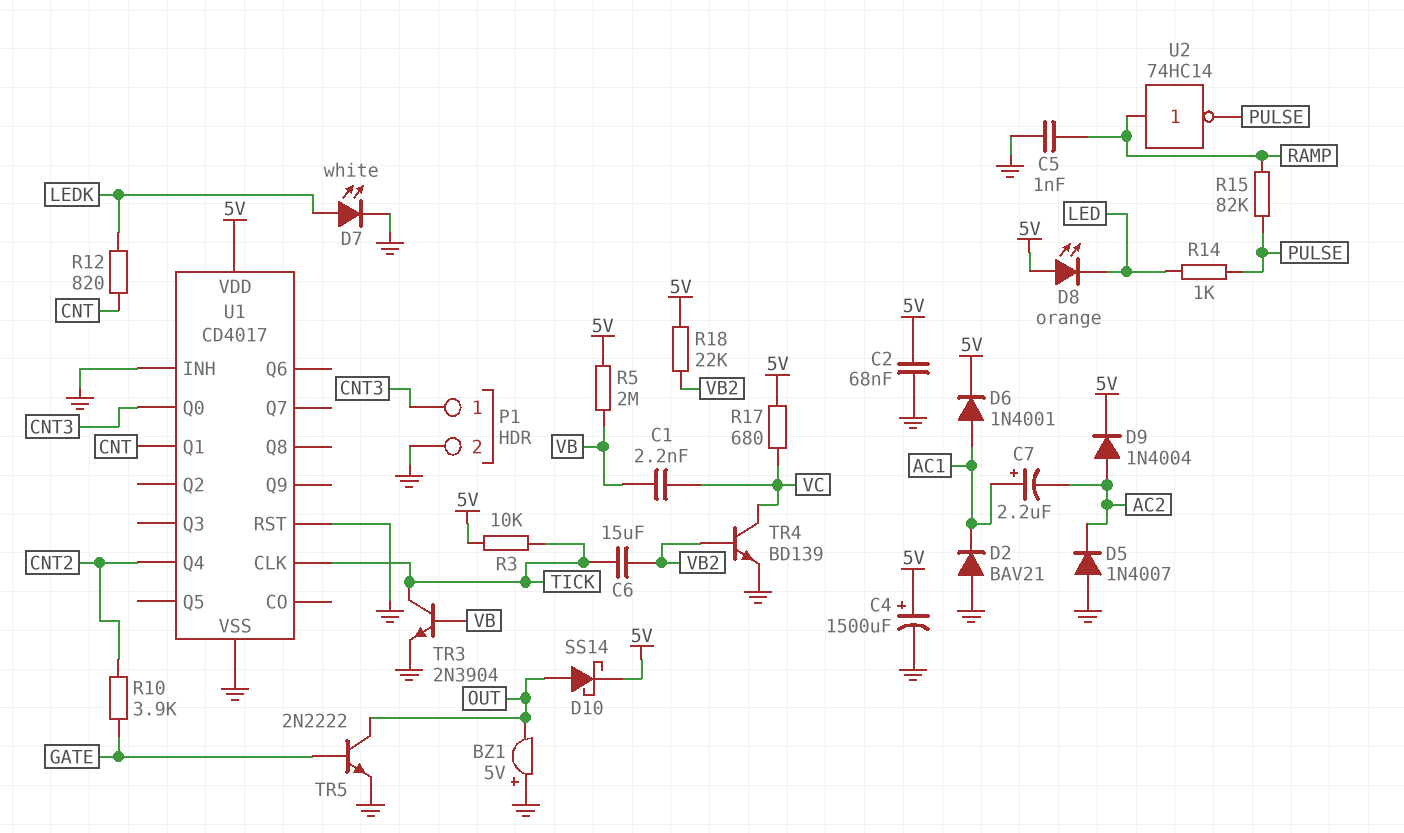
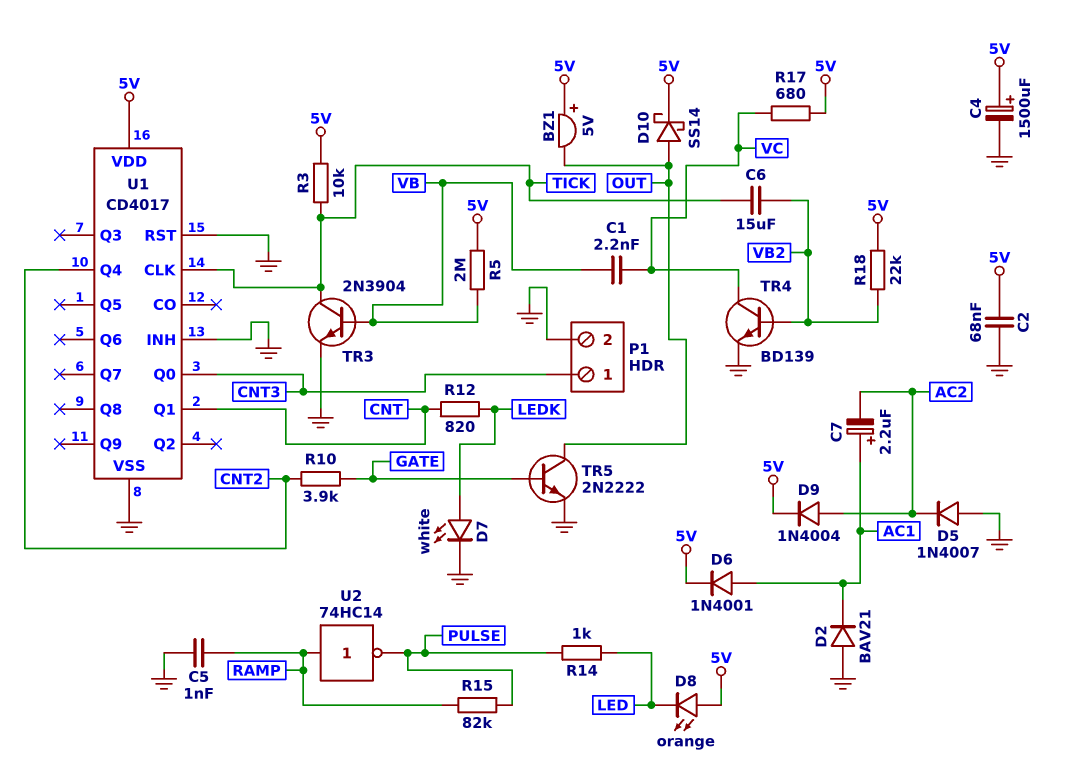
BZ1: buzzer 5V (plus GND, minus OUT) -> buzzer 5V (plus 5V, minus OUT)

